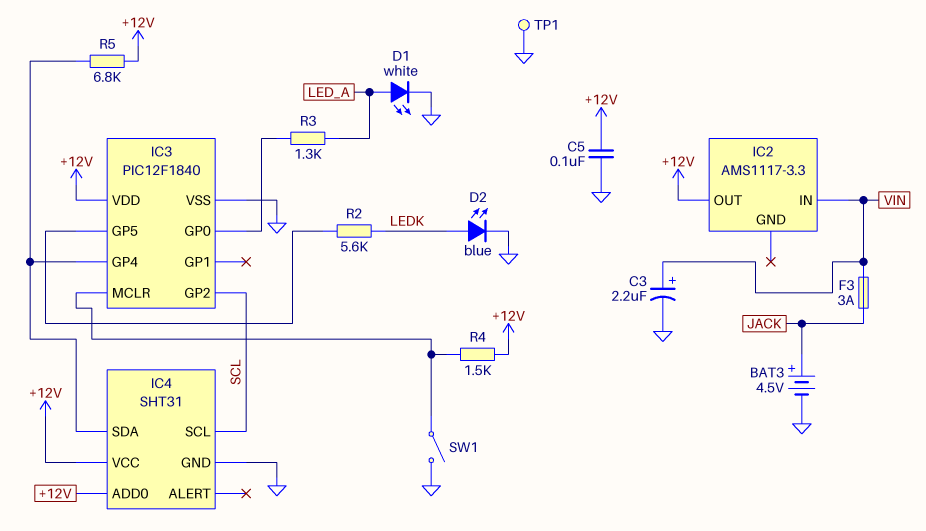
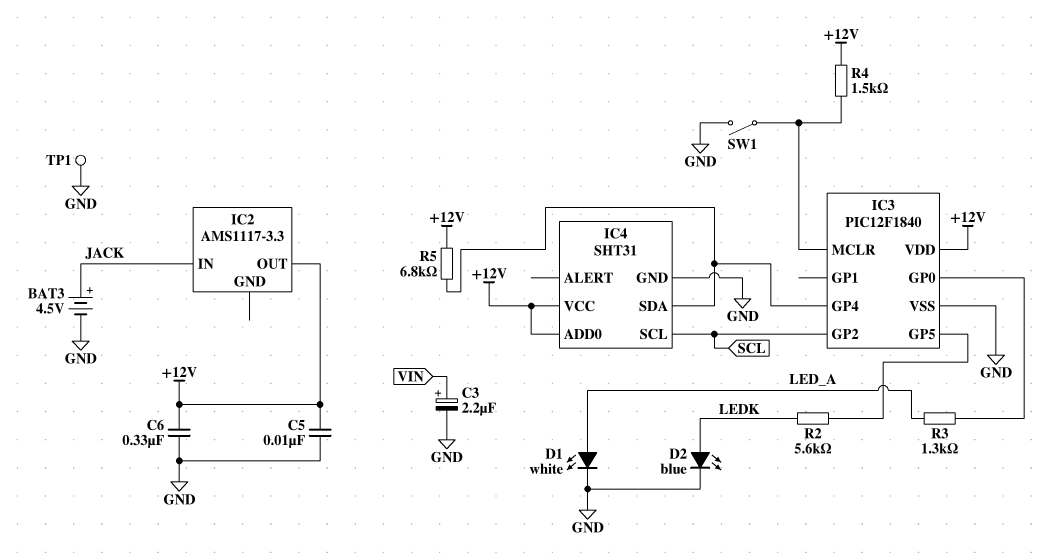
C5: 100nF (+12V, GND) -> 10nF (+12V, GND)
C6: none -> 330nF (+12V, GND)
F3: 3A (JACK, VIN) -> none
IC2 pin IN: VIN -> JACK

